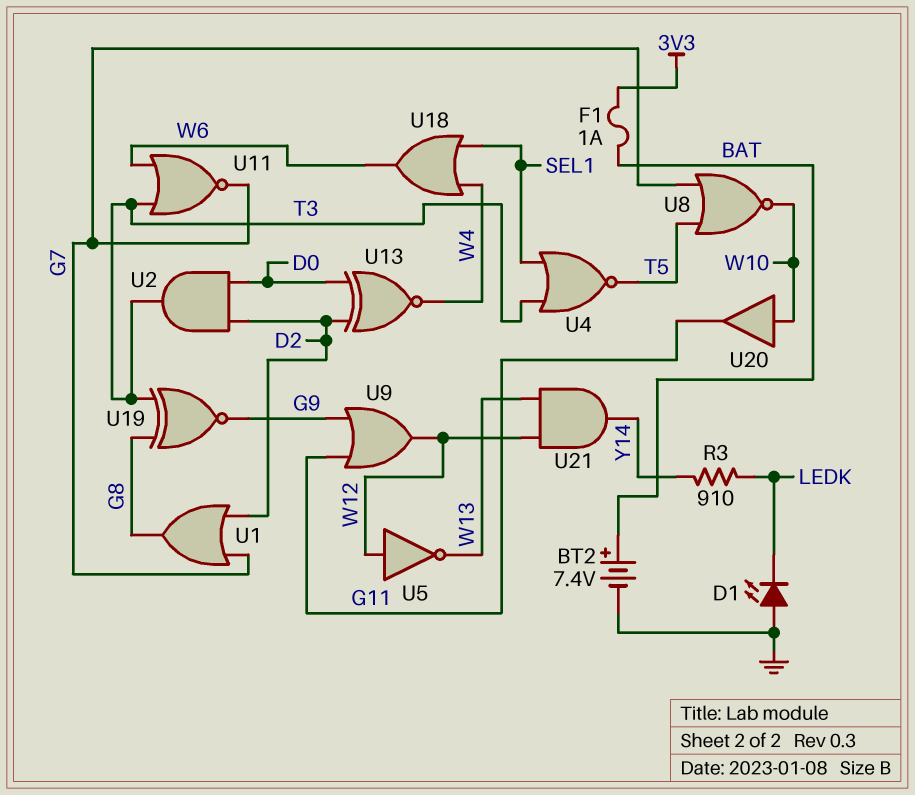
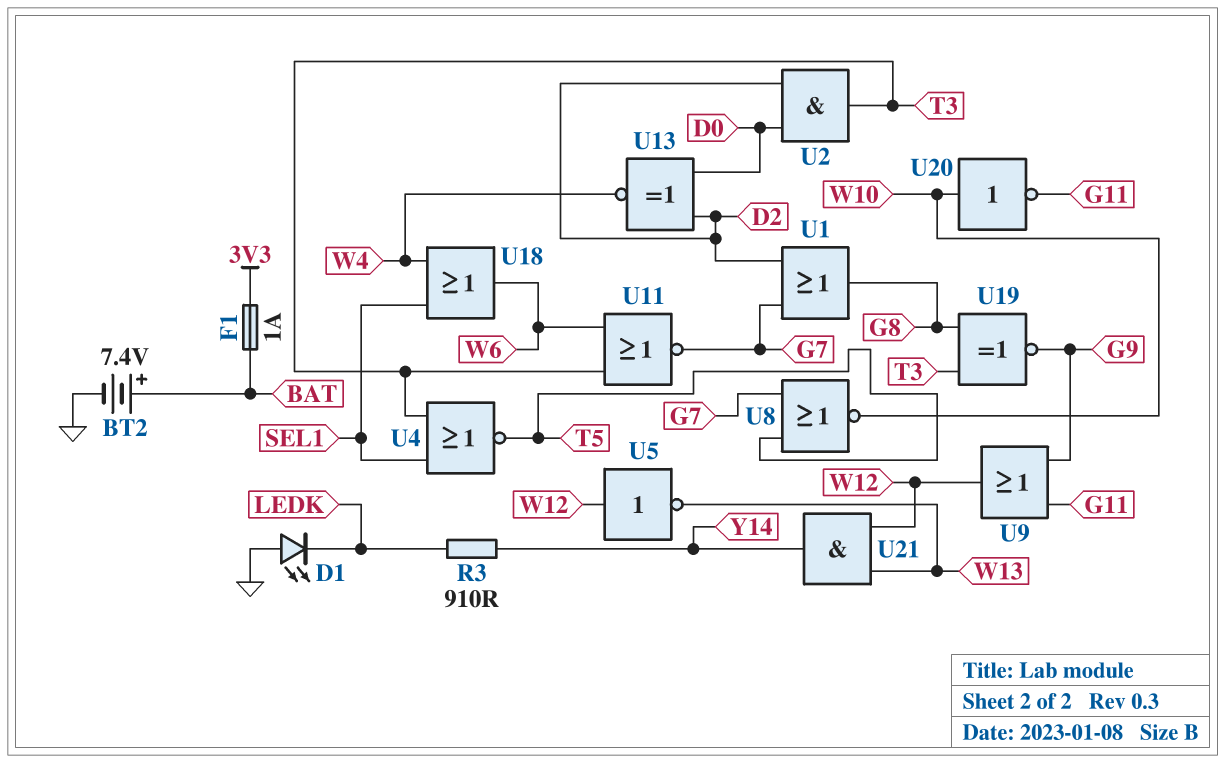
U20: buffer (in W10, out G11) -> NOT (in W10, out G11)

